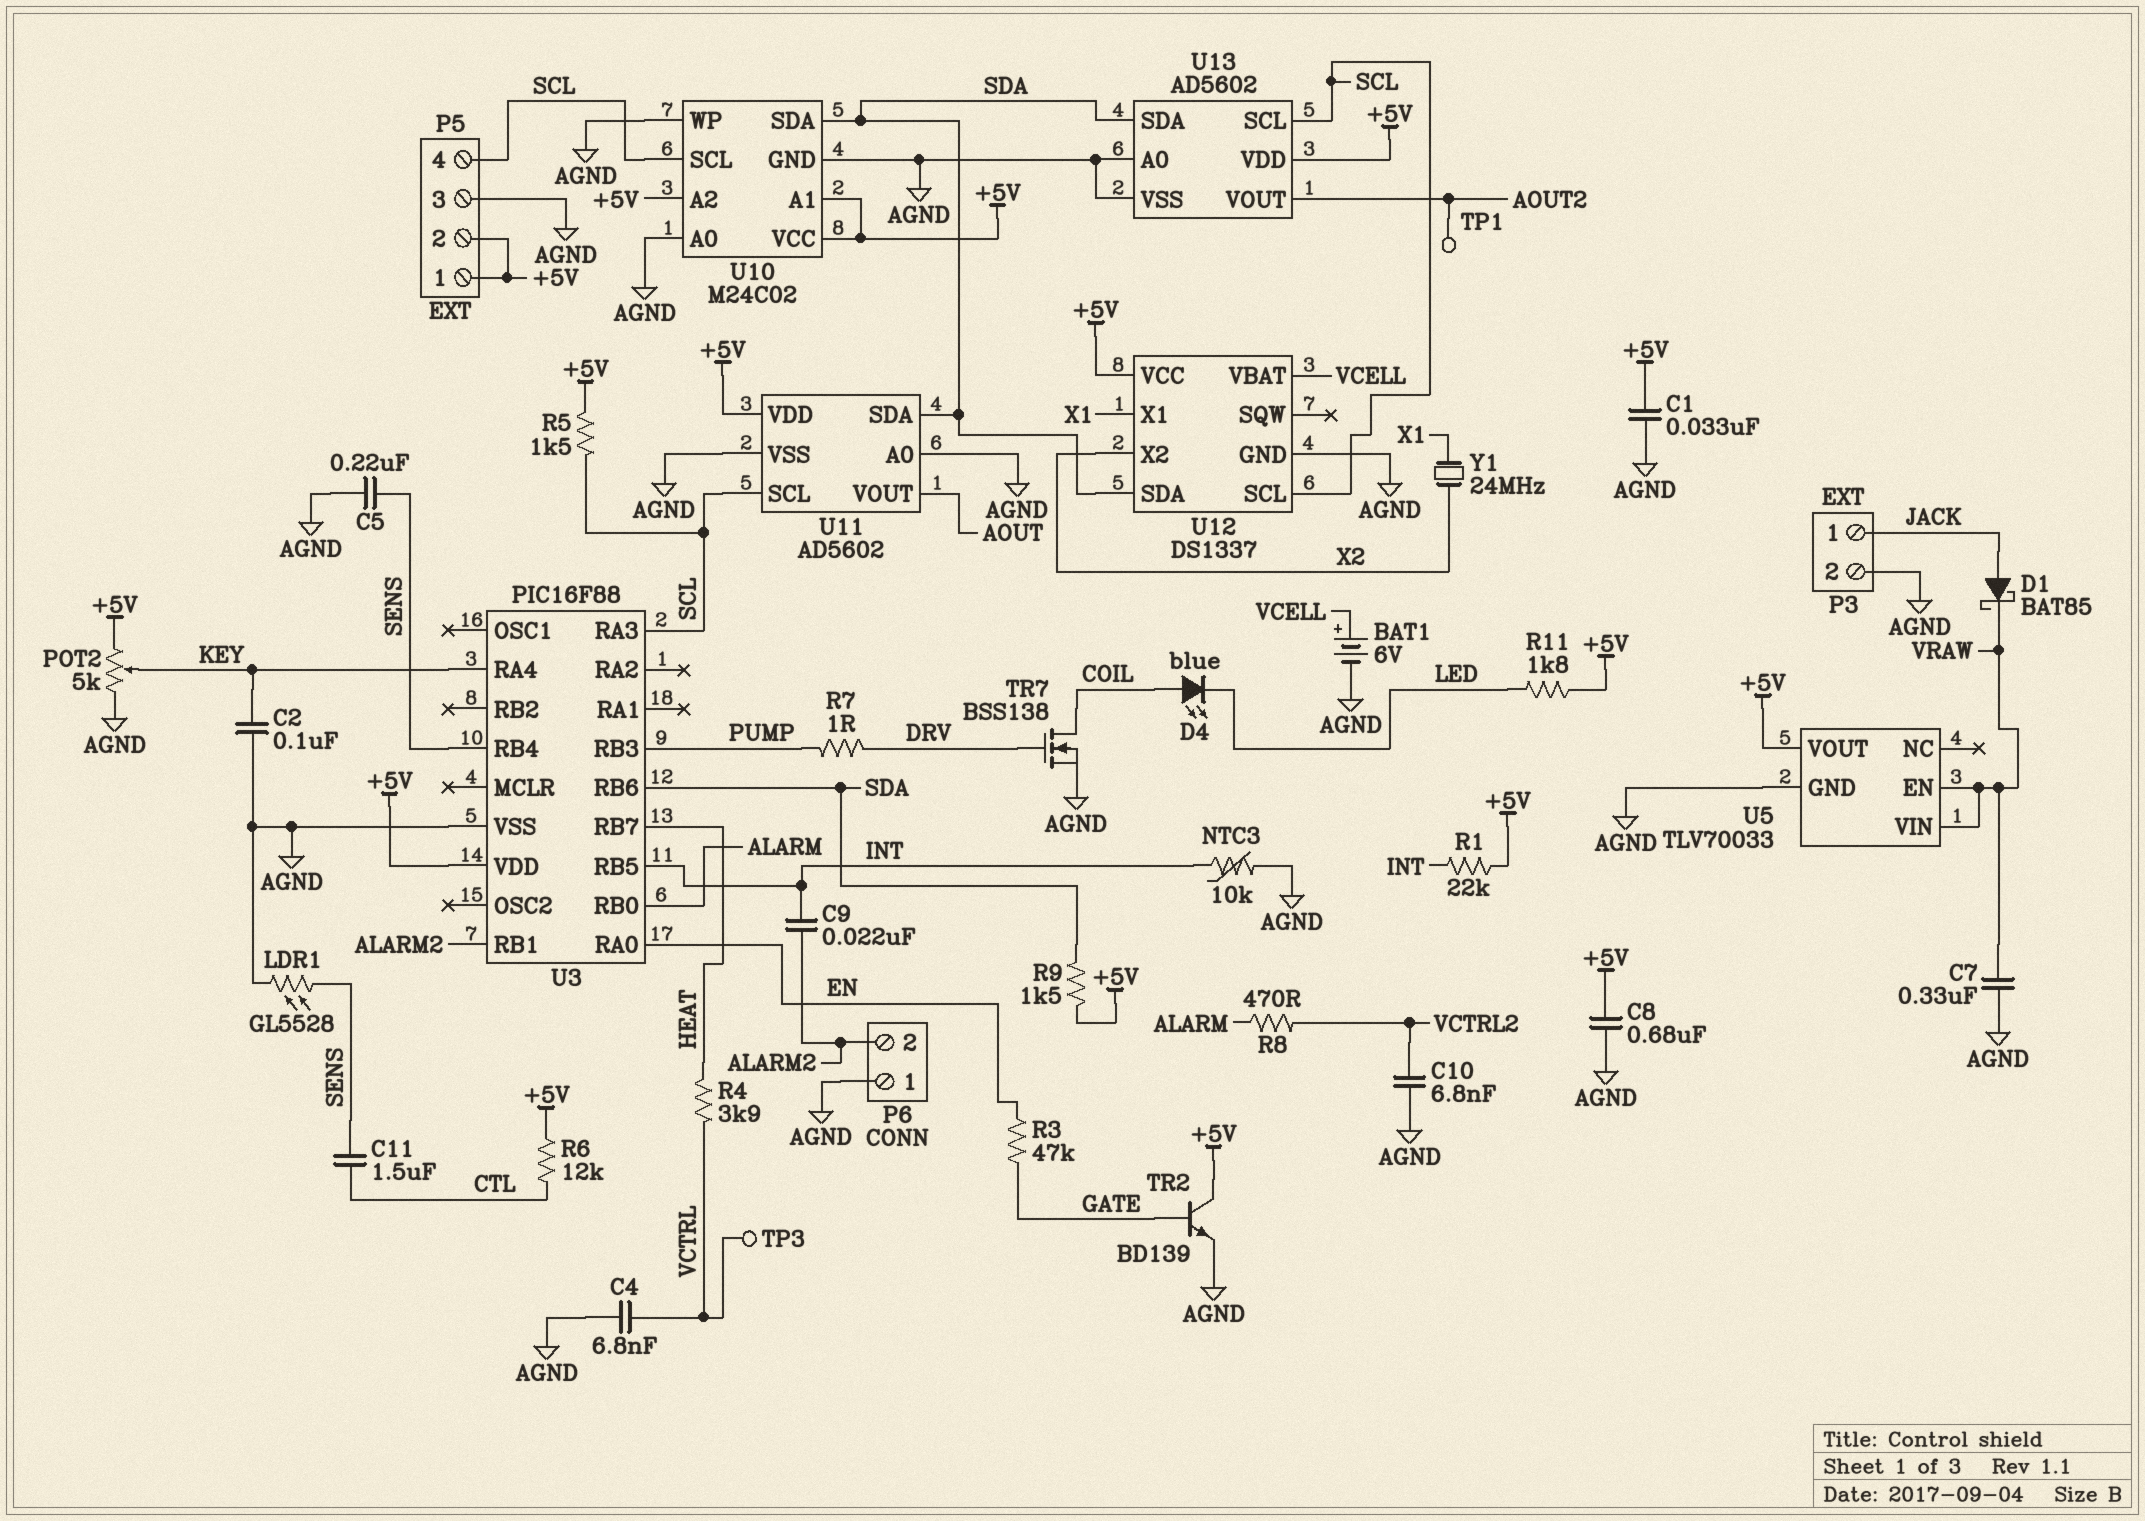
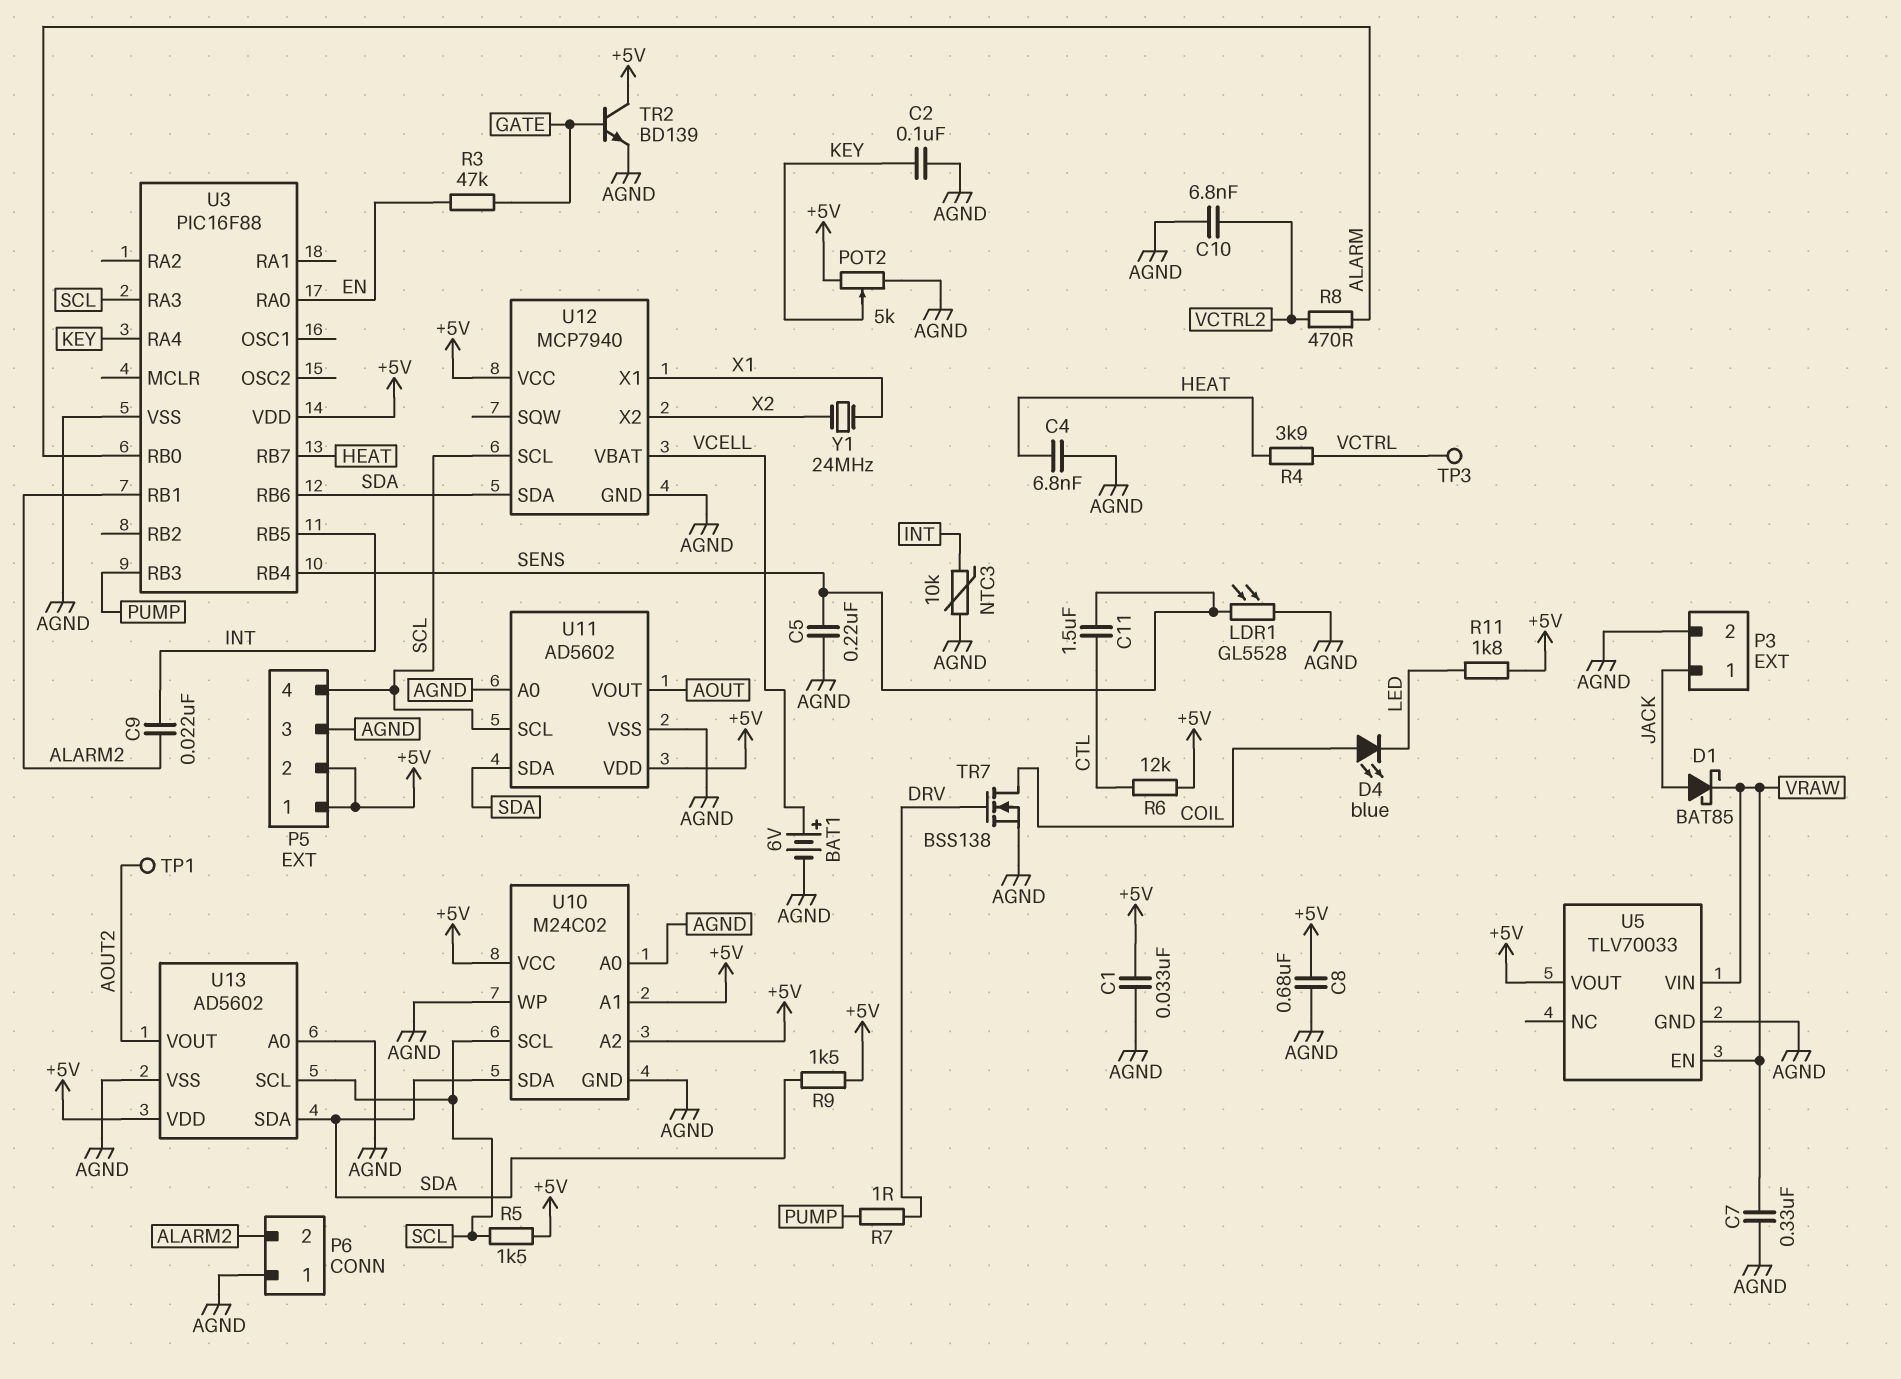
C4: 6.8nF (AGND, VCTRL) -> 6.8nF (AGND, HEAT)
R1: 22k (+5V, INT) -> none
U12: DS1337 -> MCP7940

